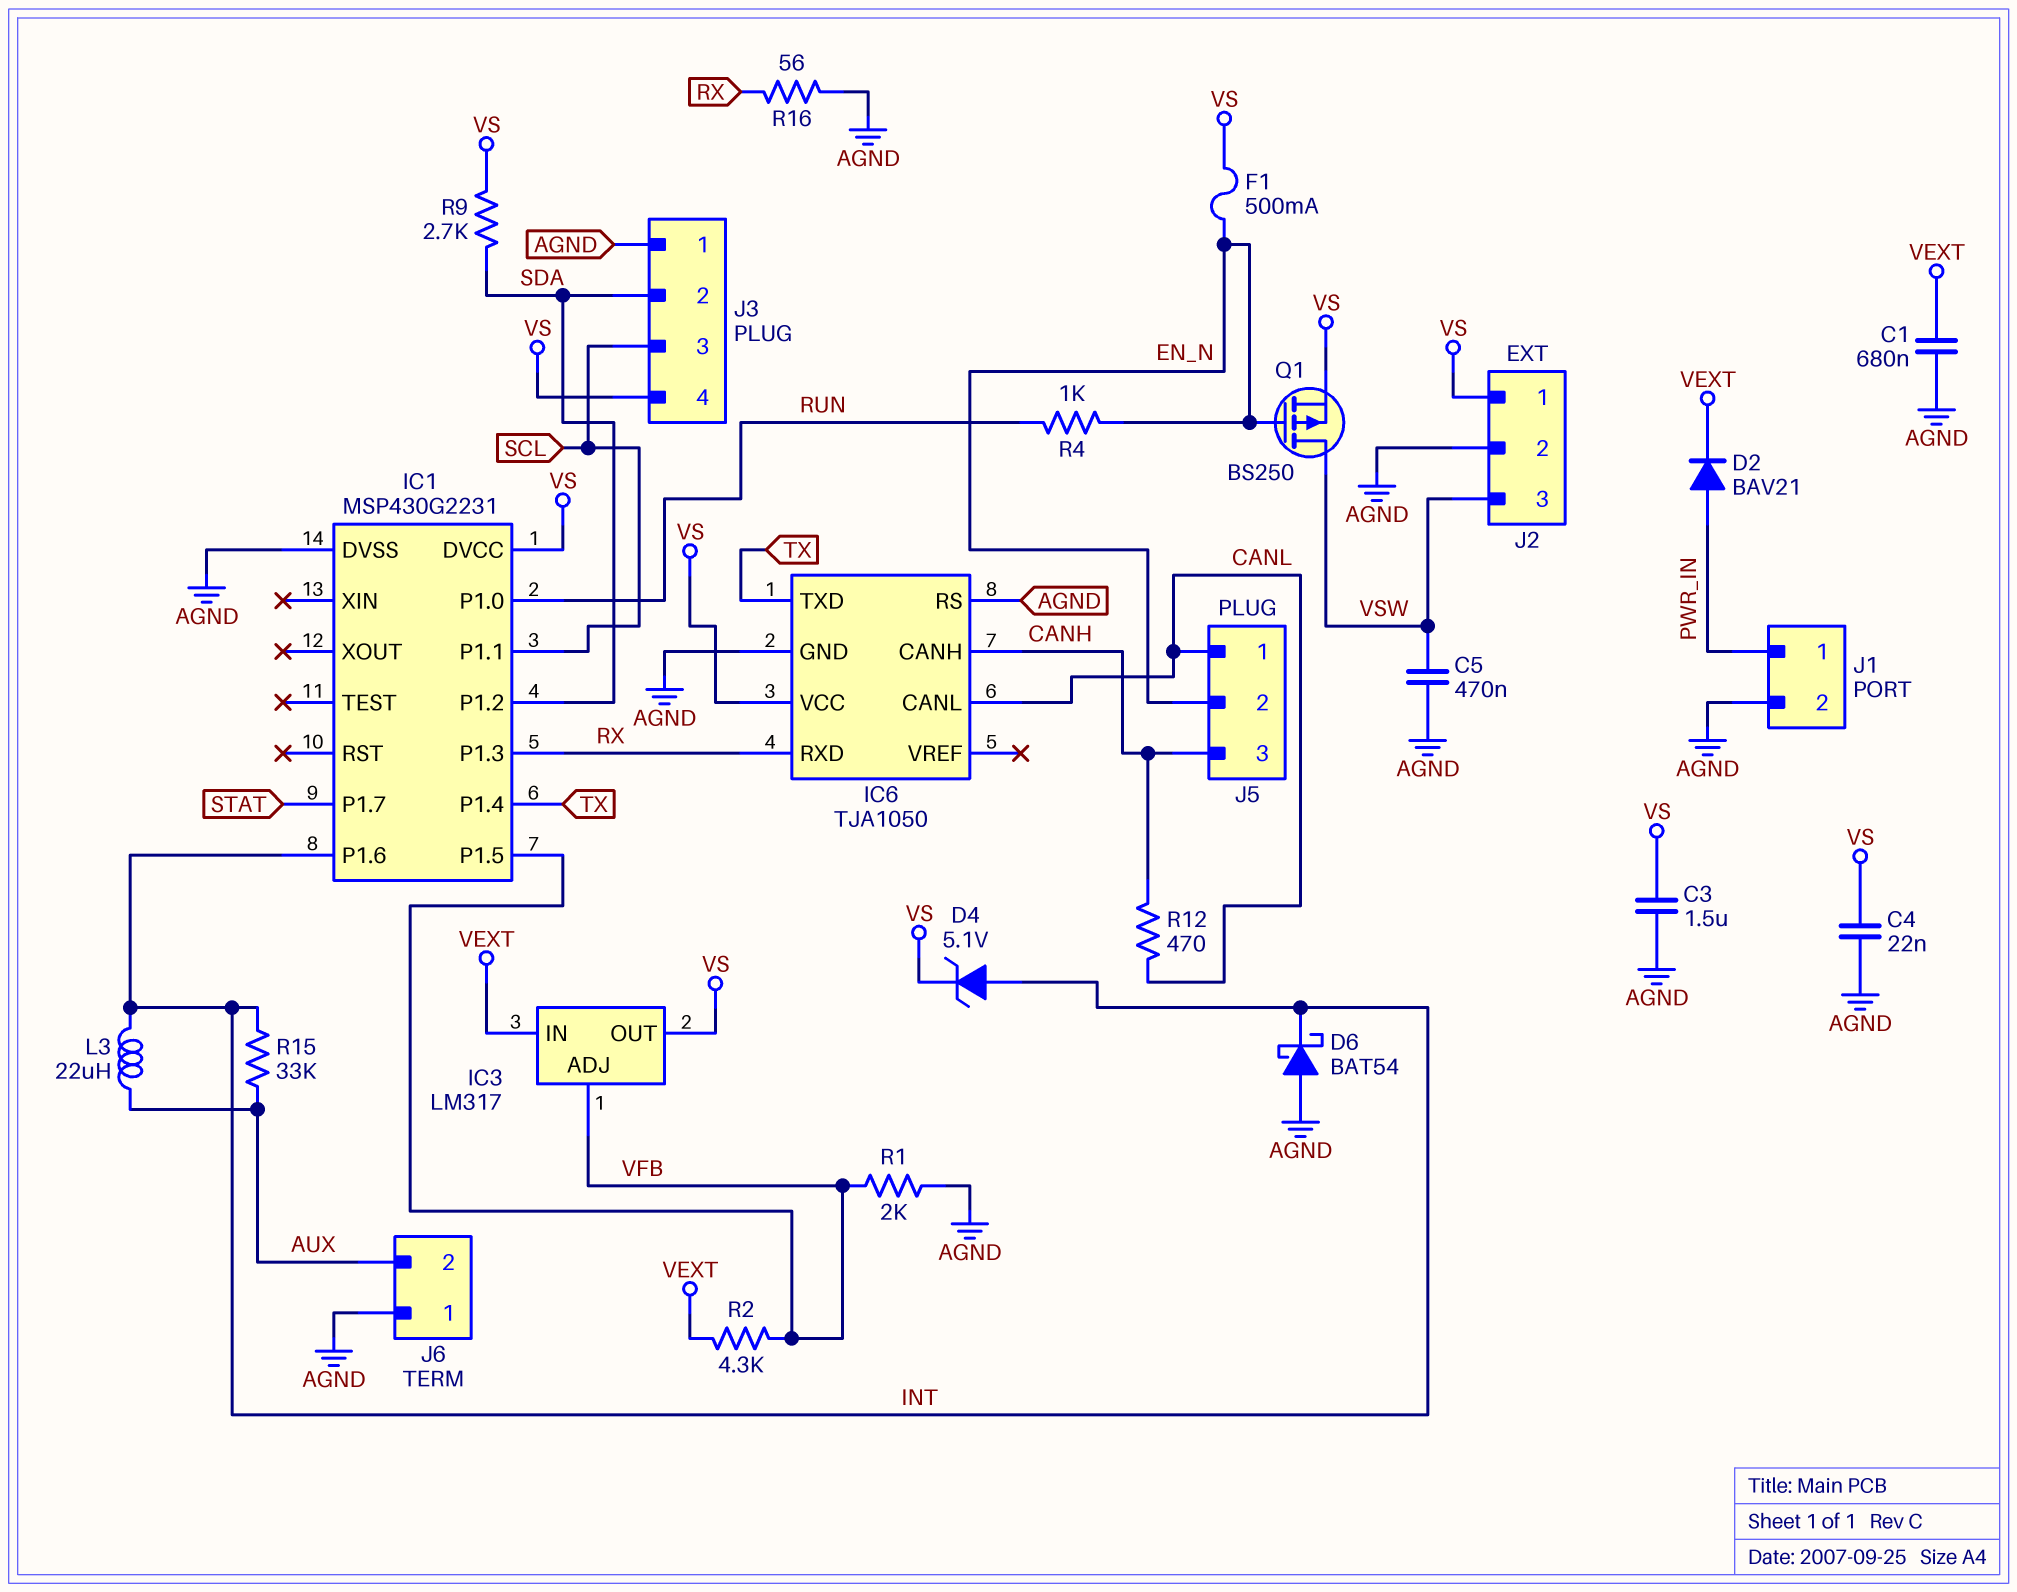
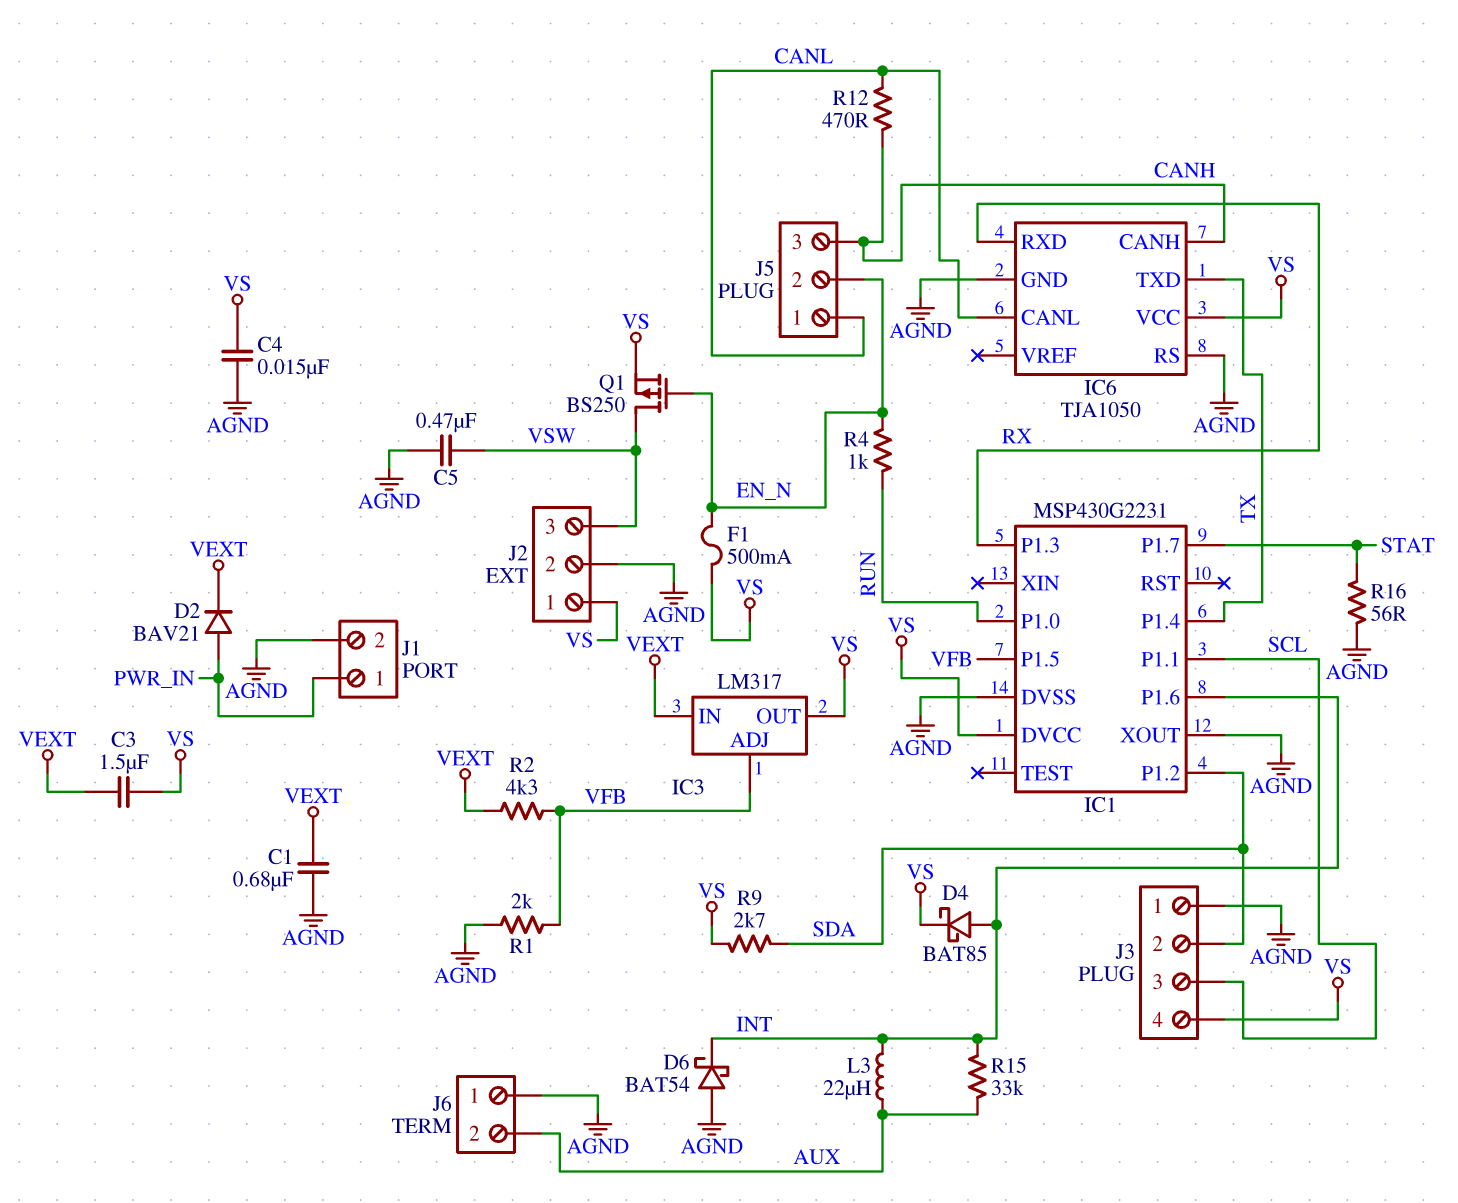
C3: 1.5uF (AGND, VS) -> 1.5uF (VEXT, VS)
C4: 22nF (AGND, VS) -> 15nF (AGND, VS)
D4: zener 5.1V (A INT, K VS) -> schottky BAT85 (A INT, K VS)
IC1 pin XOUT: none -> AGND
R16: 56 (AGND, RX) -> 56 (AGND, STAT)

